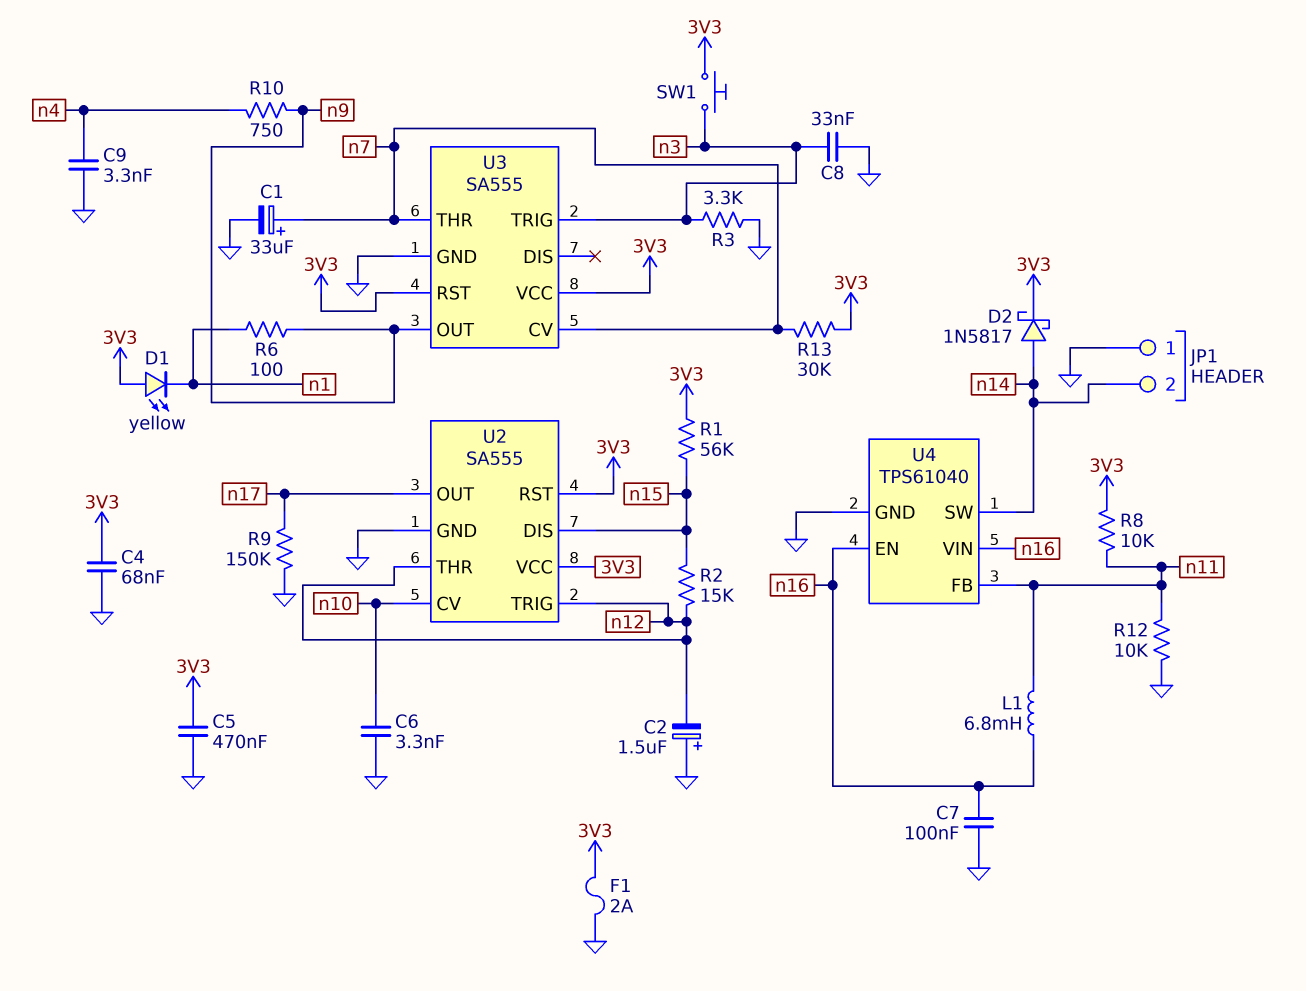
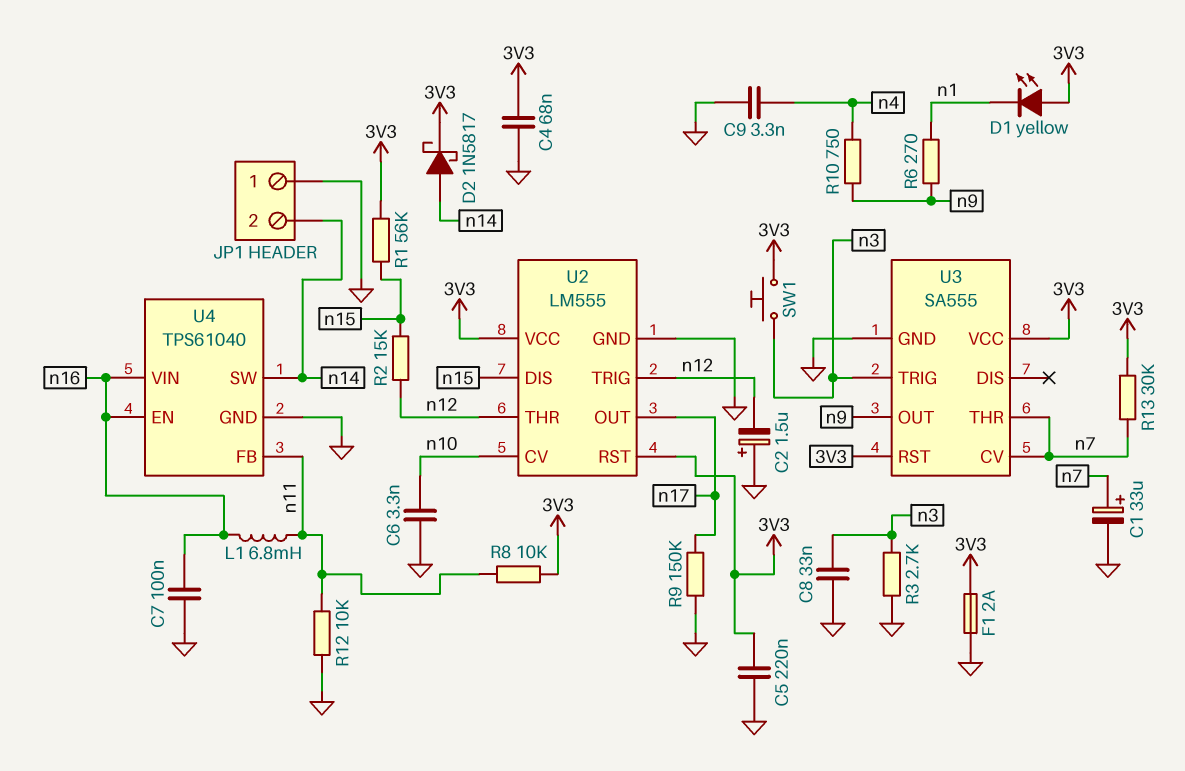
C5: 470nF (3V3, GND) -> 220nF (3V3, GND)
R3: 3.3k (GND, n3) -> 2.7k (GND, n3)
R6: 100 (n1, n9) -> 270 (n1, n9)
U2: SA555 -> LM555

